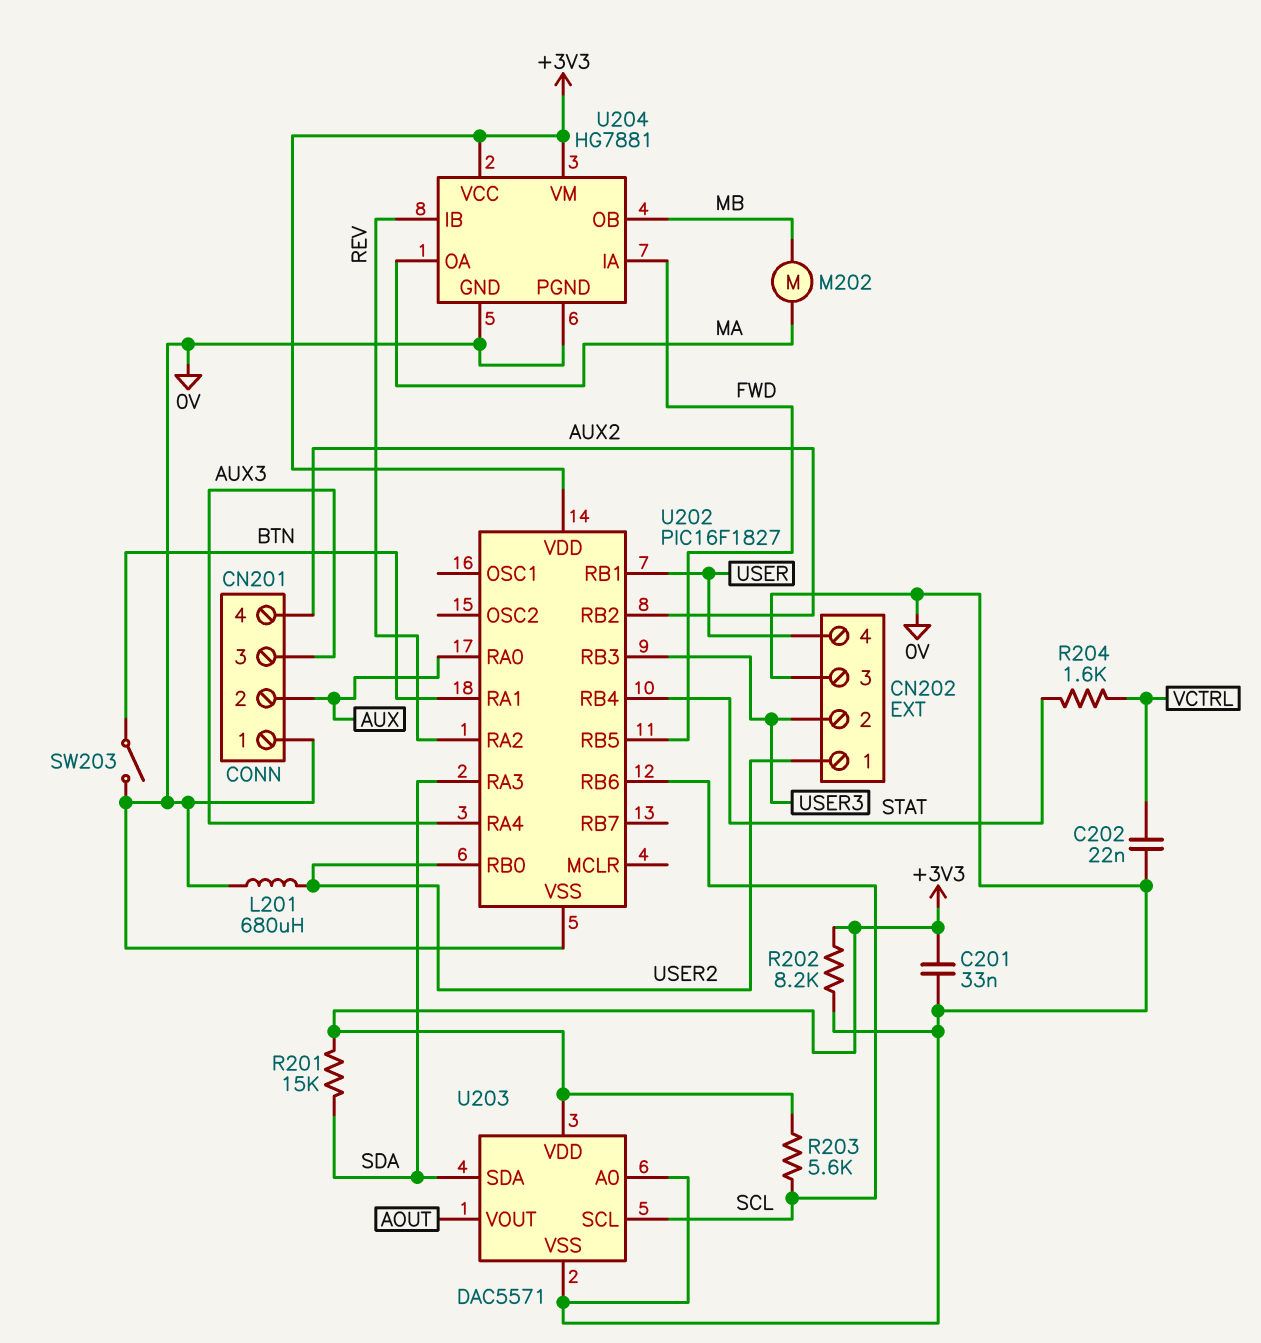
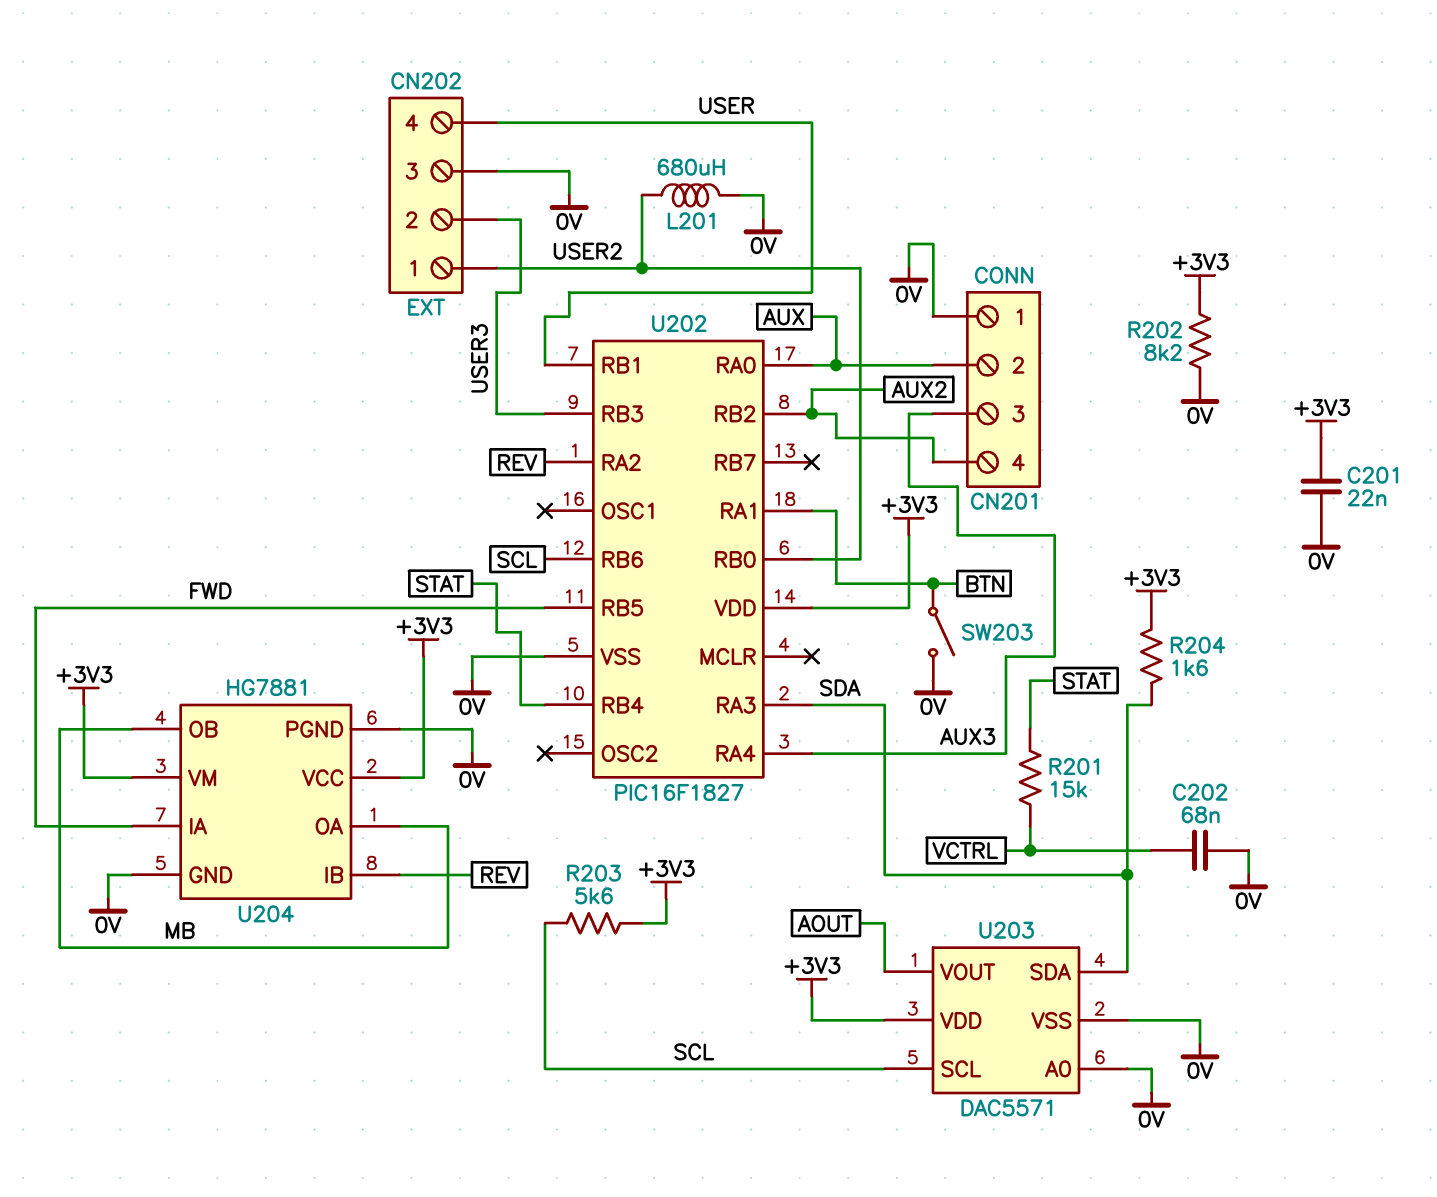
C201: 33nF (+3V3, 0V) -> 22nF (+3V3, 0V)
C202: 22nF (0V, VCTRL) -> 68nF (0V, VCTRL)
M202: motor (MA, MB) -> none
R201: 15k (+3V3, SDA) -> 15k (STAT, VCTRL)
R204: 1.6k (STAT, VCTRL) -> 1.6k (+3V3, SDA)
U204 pin OA: MA -> MB

